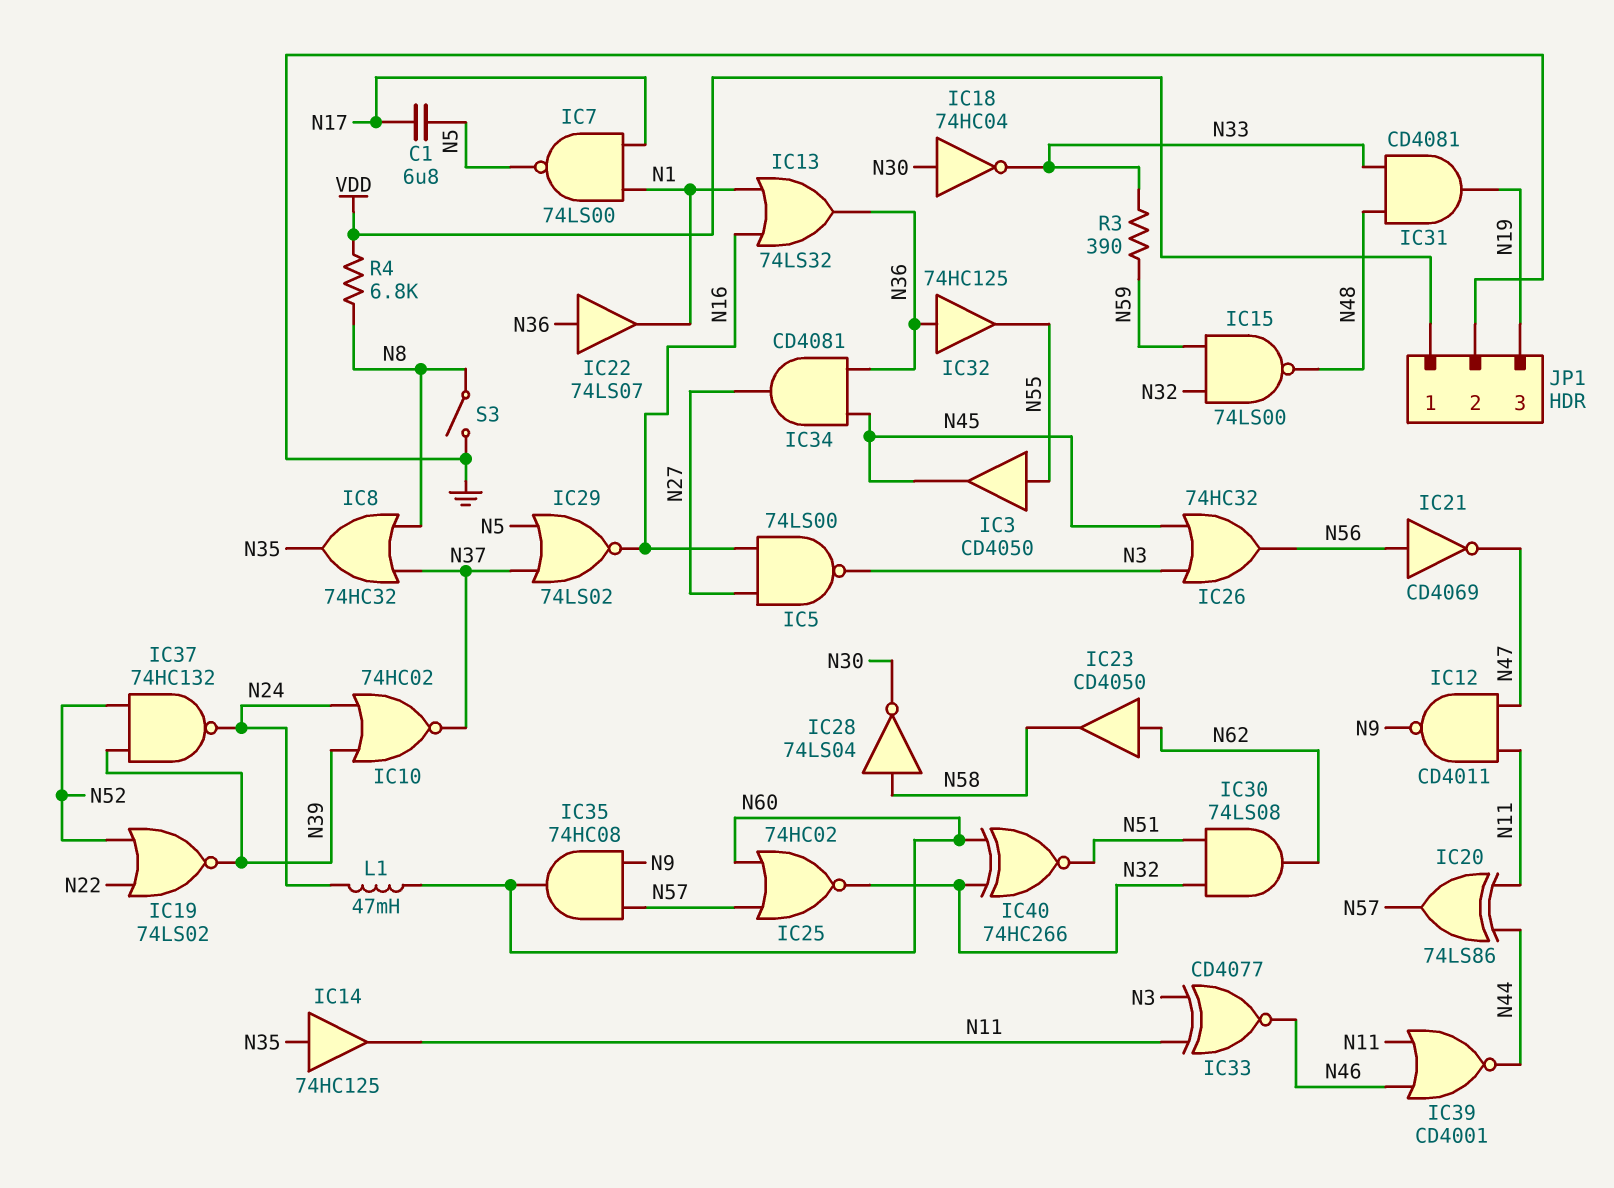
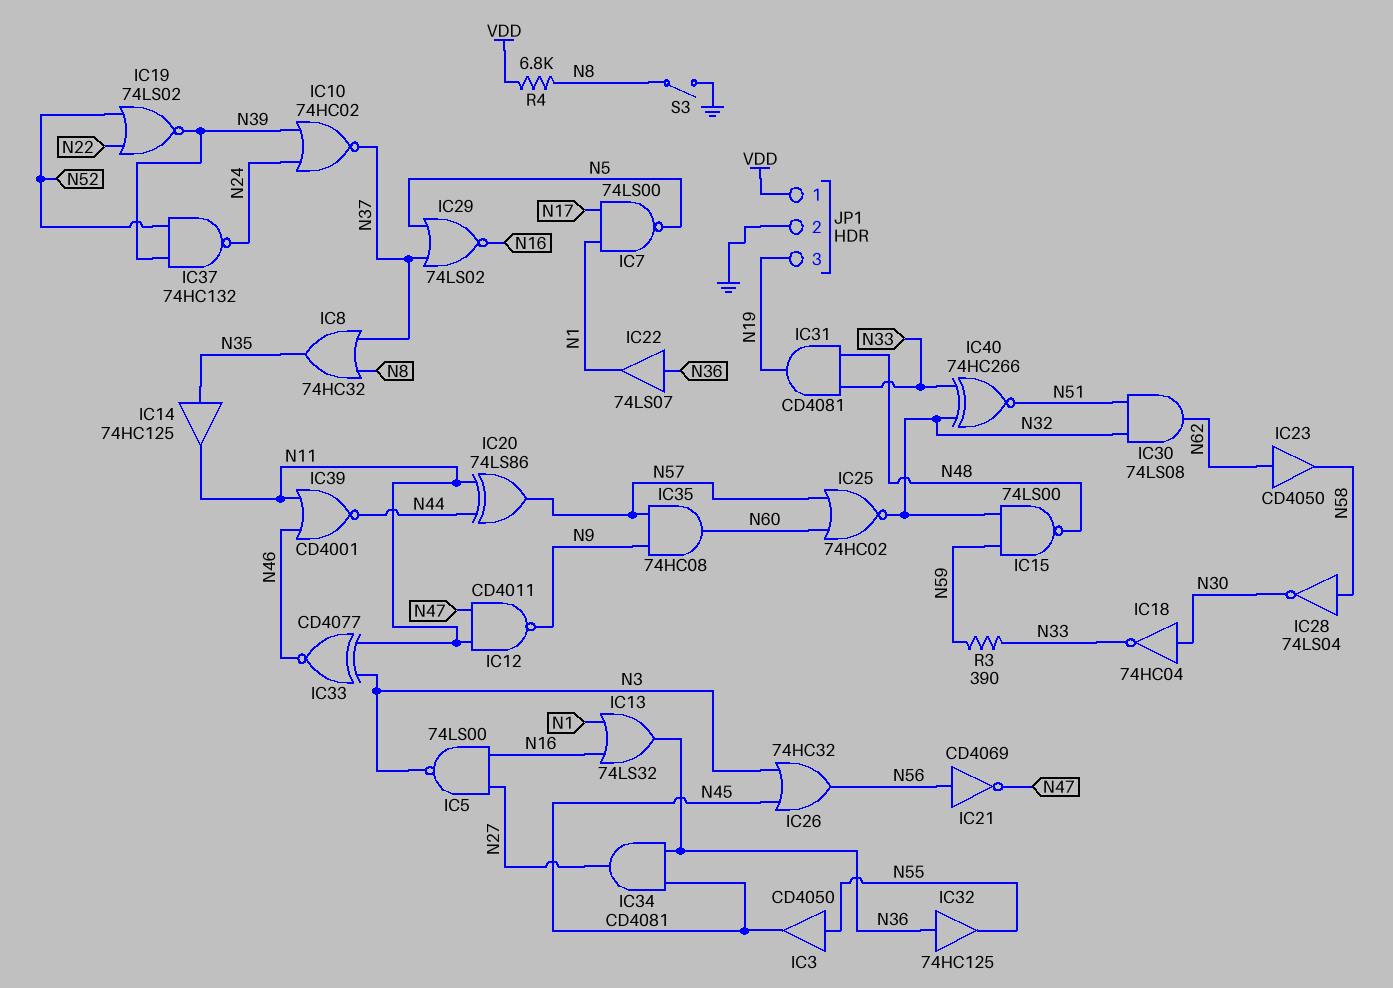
C1: 6.8uF (N5, N17) -> none
IC40: XNOR 74HC266 (in N32, in N60, out N51) -> XNOR 74HC266 (in N32, in N33, out N51)
L1: 47mH (N24, N60) -> none

